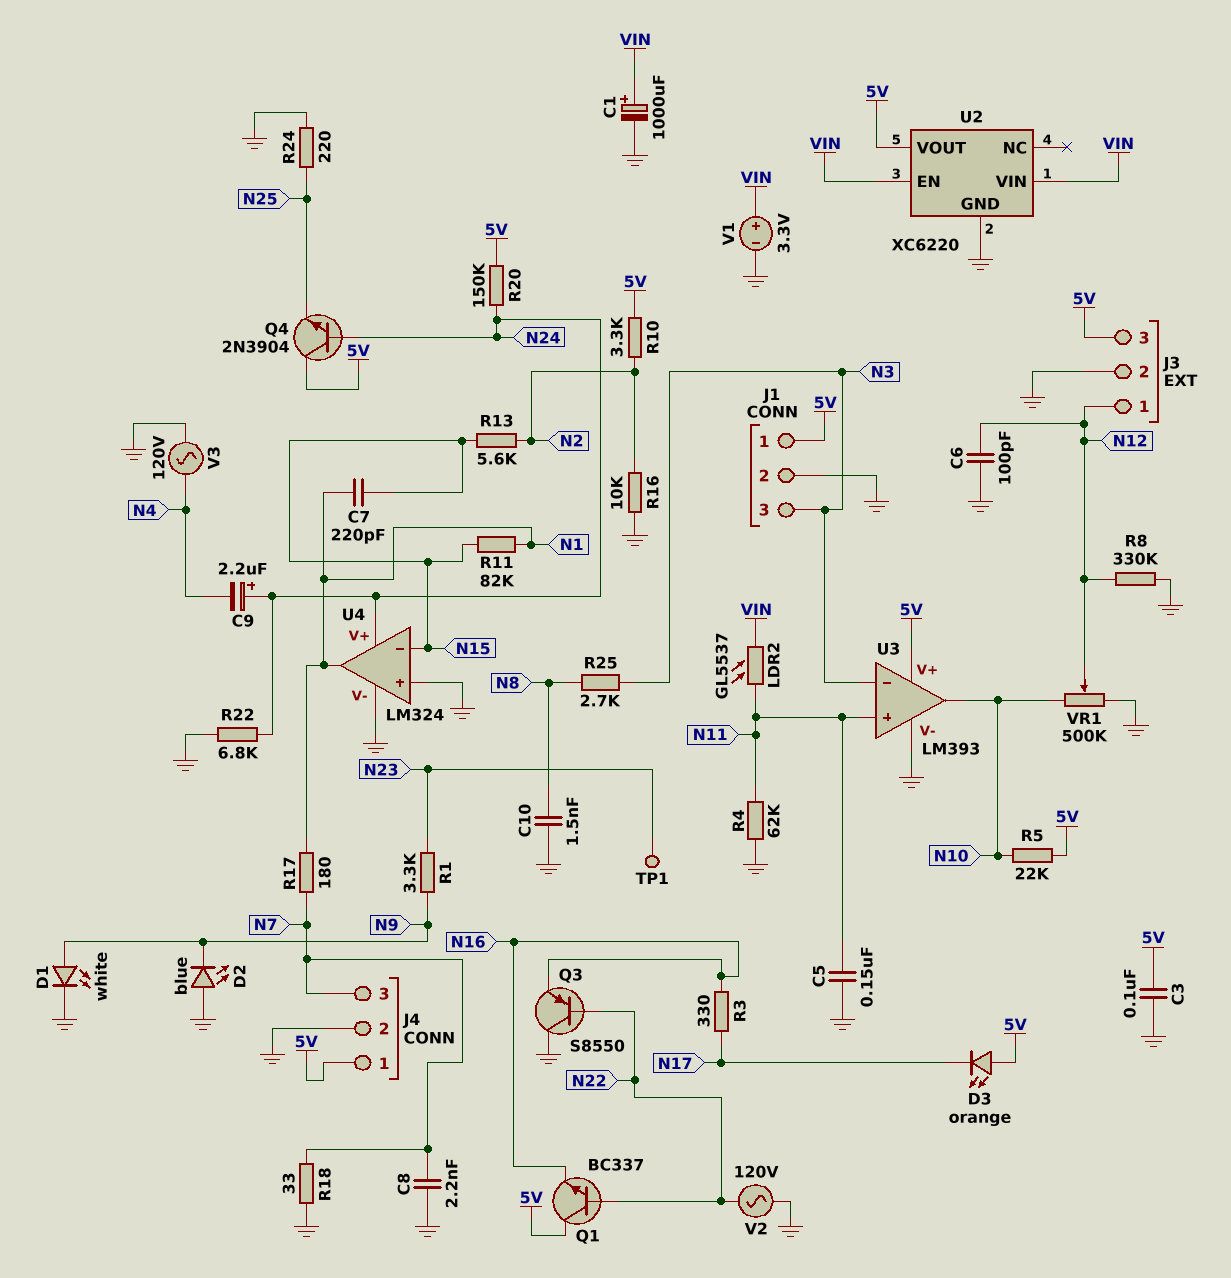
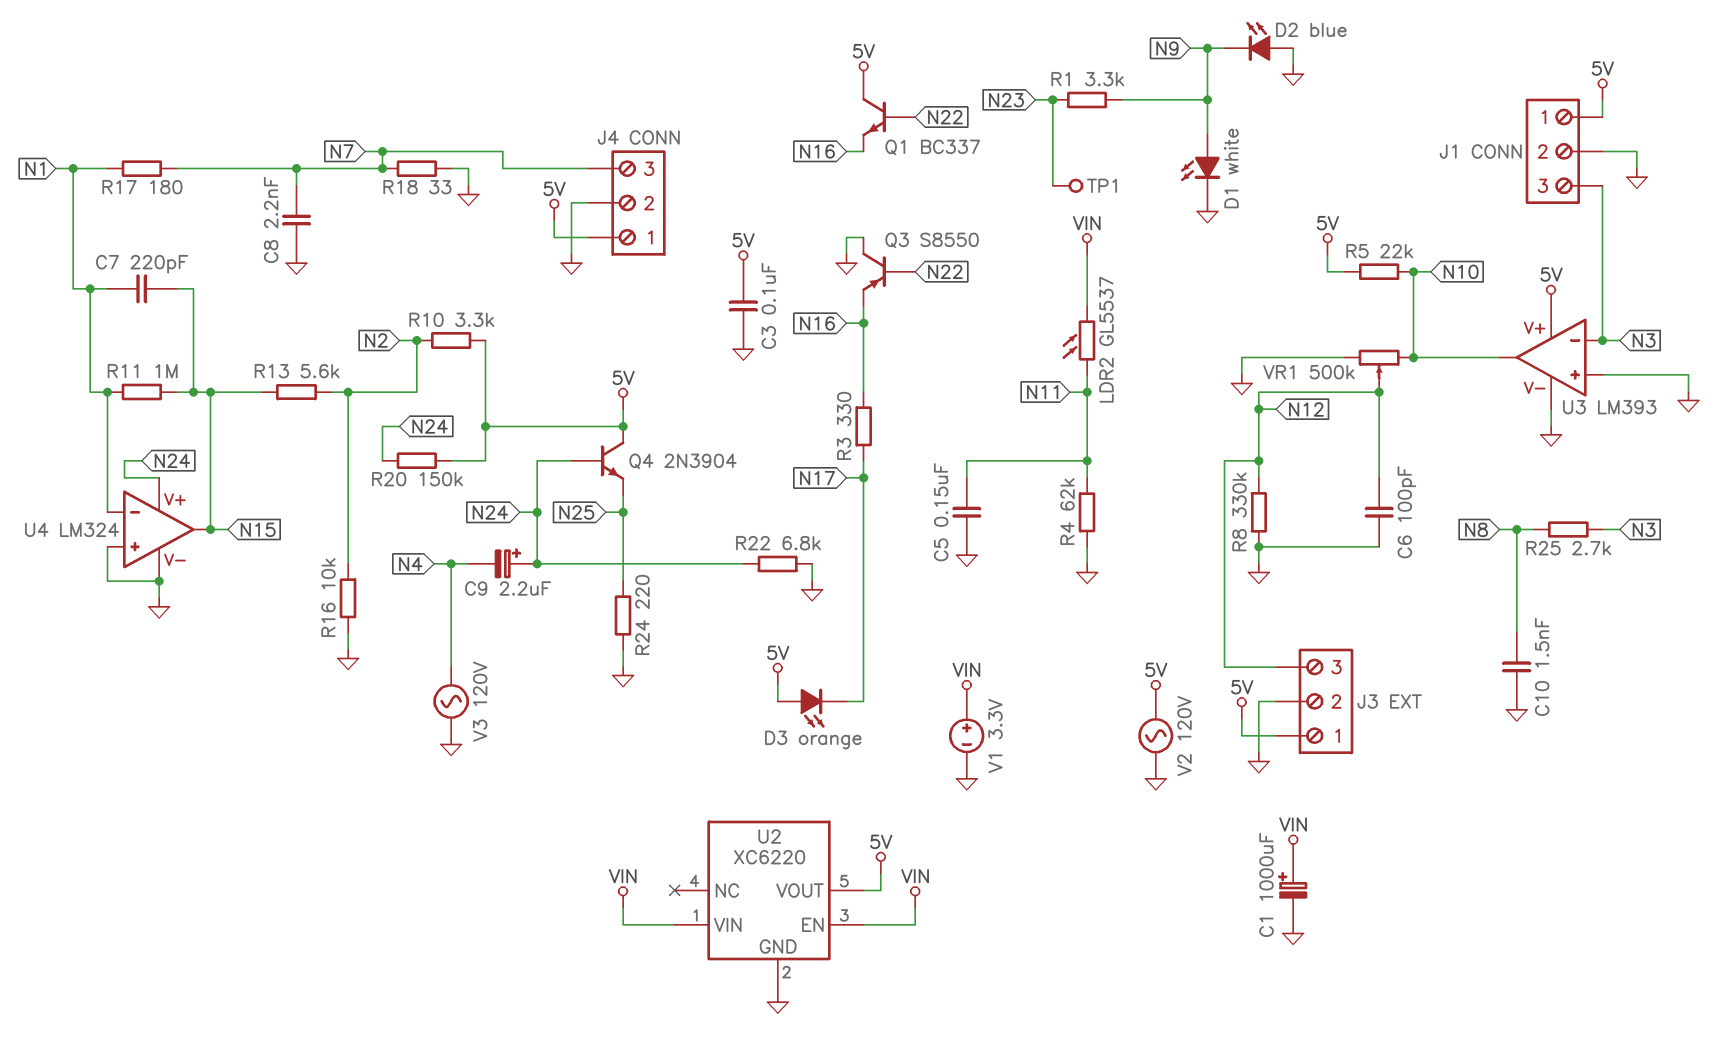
J3 pin 1: N12 -> 5V
J3 pin 3: 5V -> N12
R11: 82k (N1, N15) -> 1M (N1, N15)
U3 pin in+: N11 -> GND
U4 pin in-: N15 -> N1
U4 pin out: N1 -> N15
V2: AC 120V (GND, N22) -> AC 120V (5V, GND)

